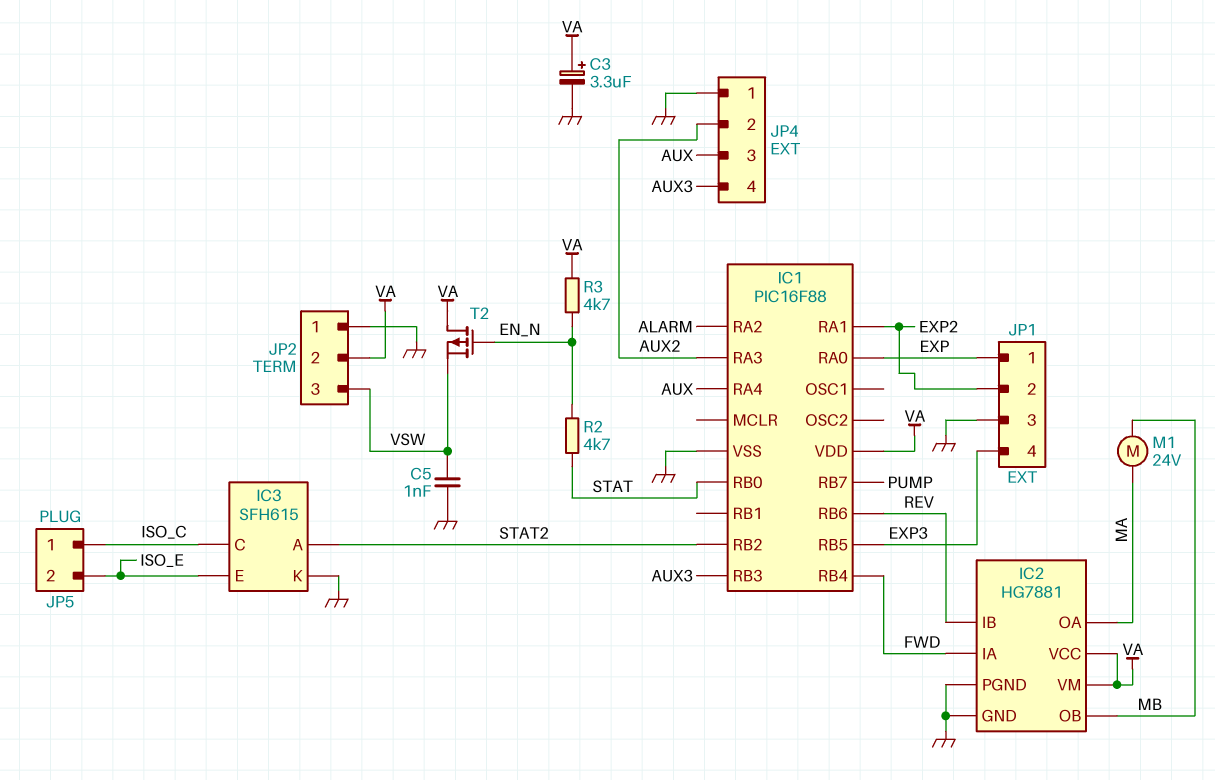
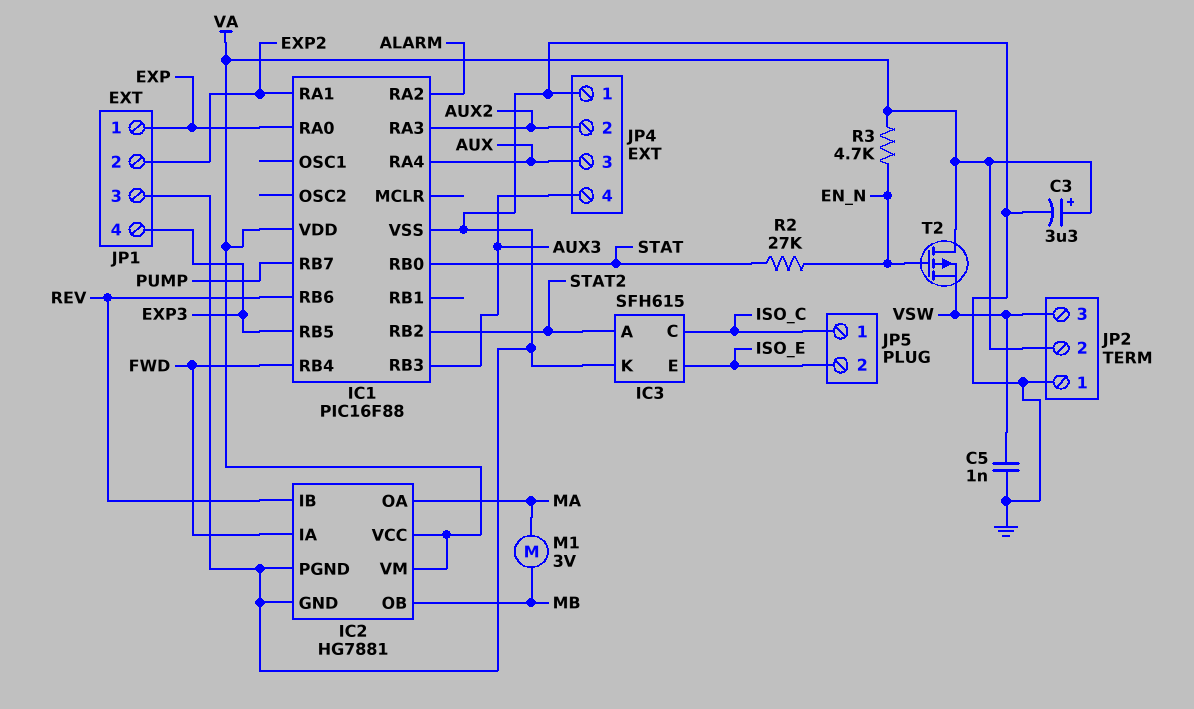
M1: motor 24V (MA, MB) -> motor 3V (MA, MB)
R2: 4.7k (EN_N, STAT) -> 27k (EN_N, STAT)

